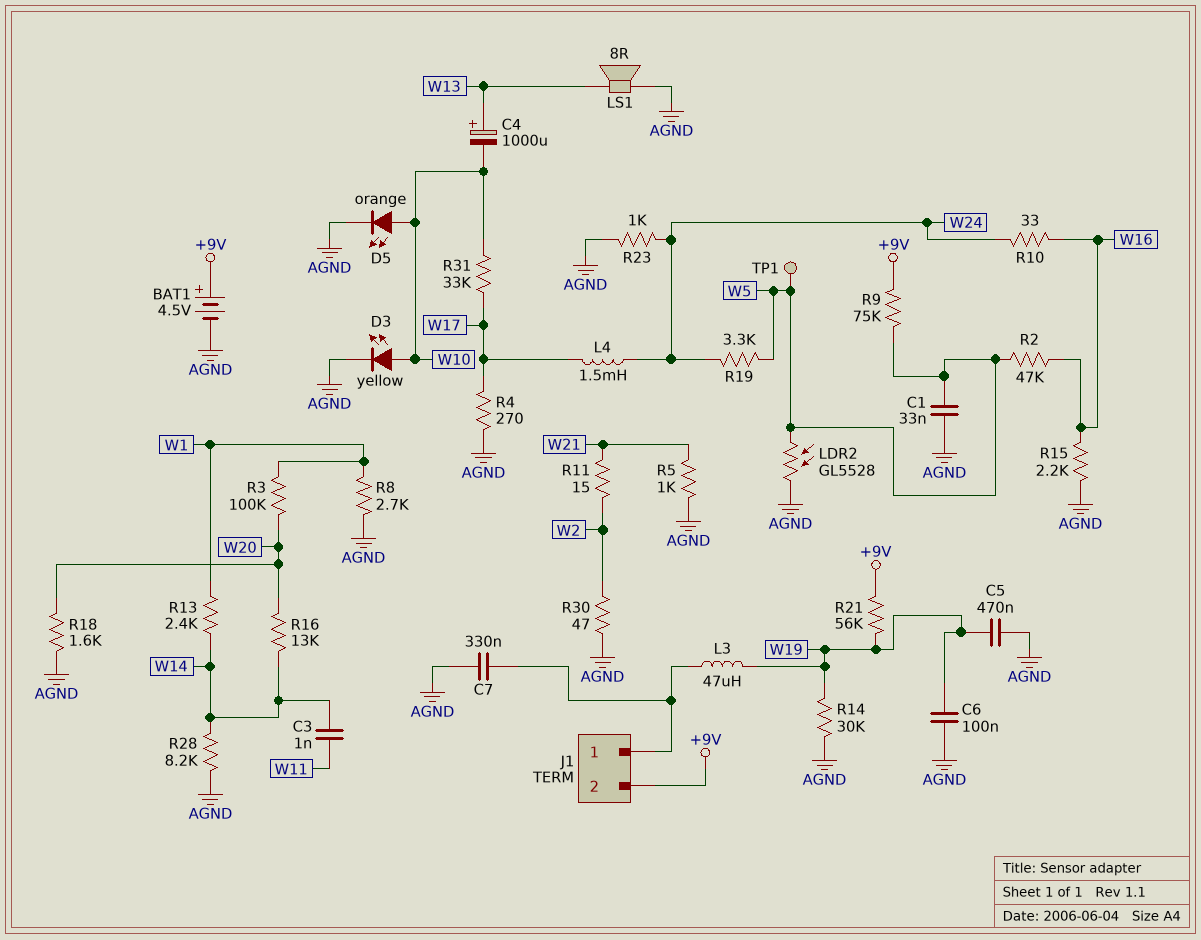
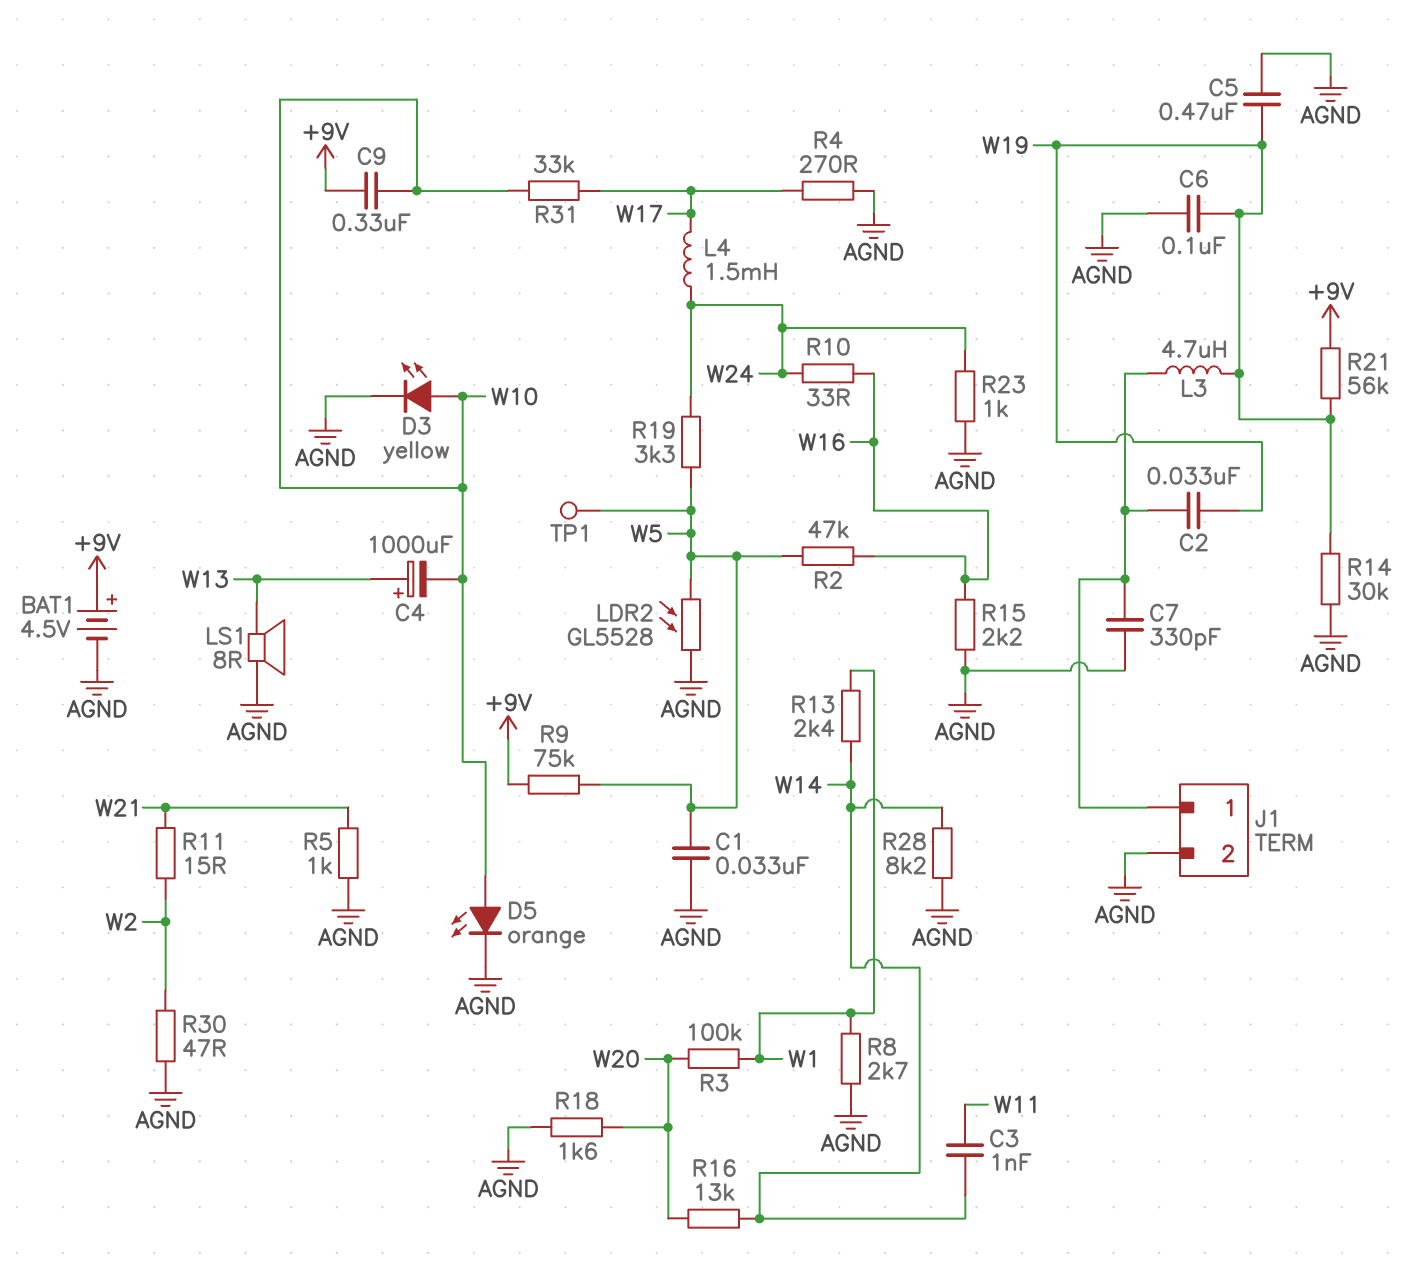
C2: none -> 33nF (J1/1, W19)
C7: 330nF (AGND, J1/1) -> 330pF (AGND, J1/1)
C9: none -> 330nF (+9V, W10)
J1 pin 2: +9V -> AGND
L3: 47uH (J1/1, W19) -> 4.7uH (J1/1, W19)

